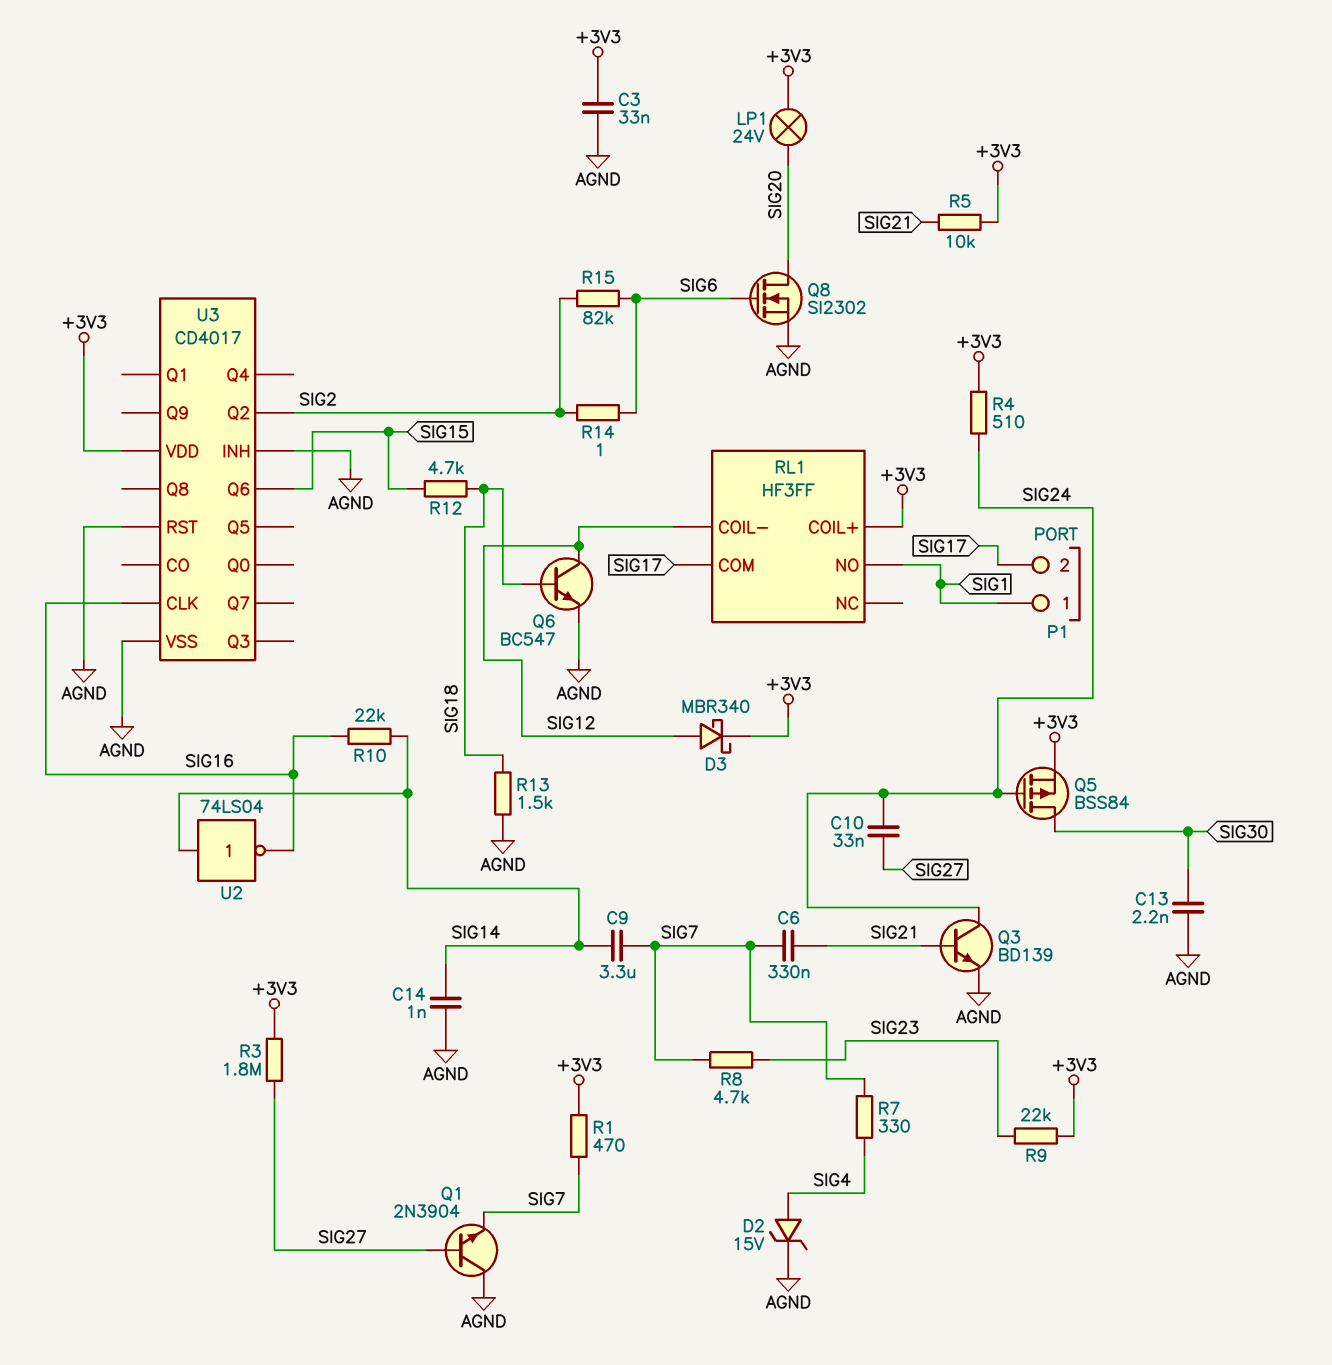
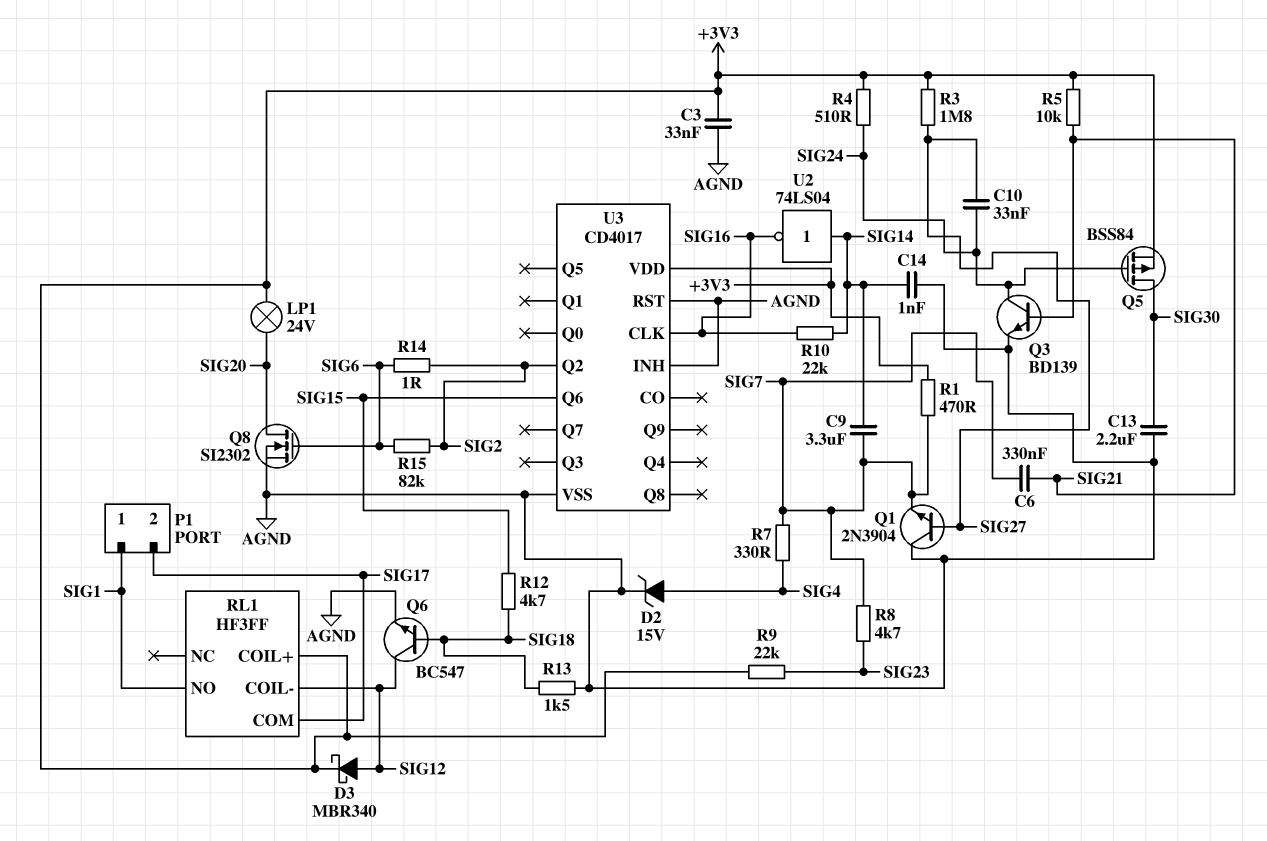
C13: 2.2nF (AGND, SIG30) -> 2.2uF (AGND, SIG30)

